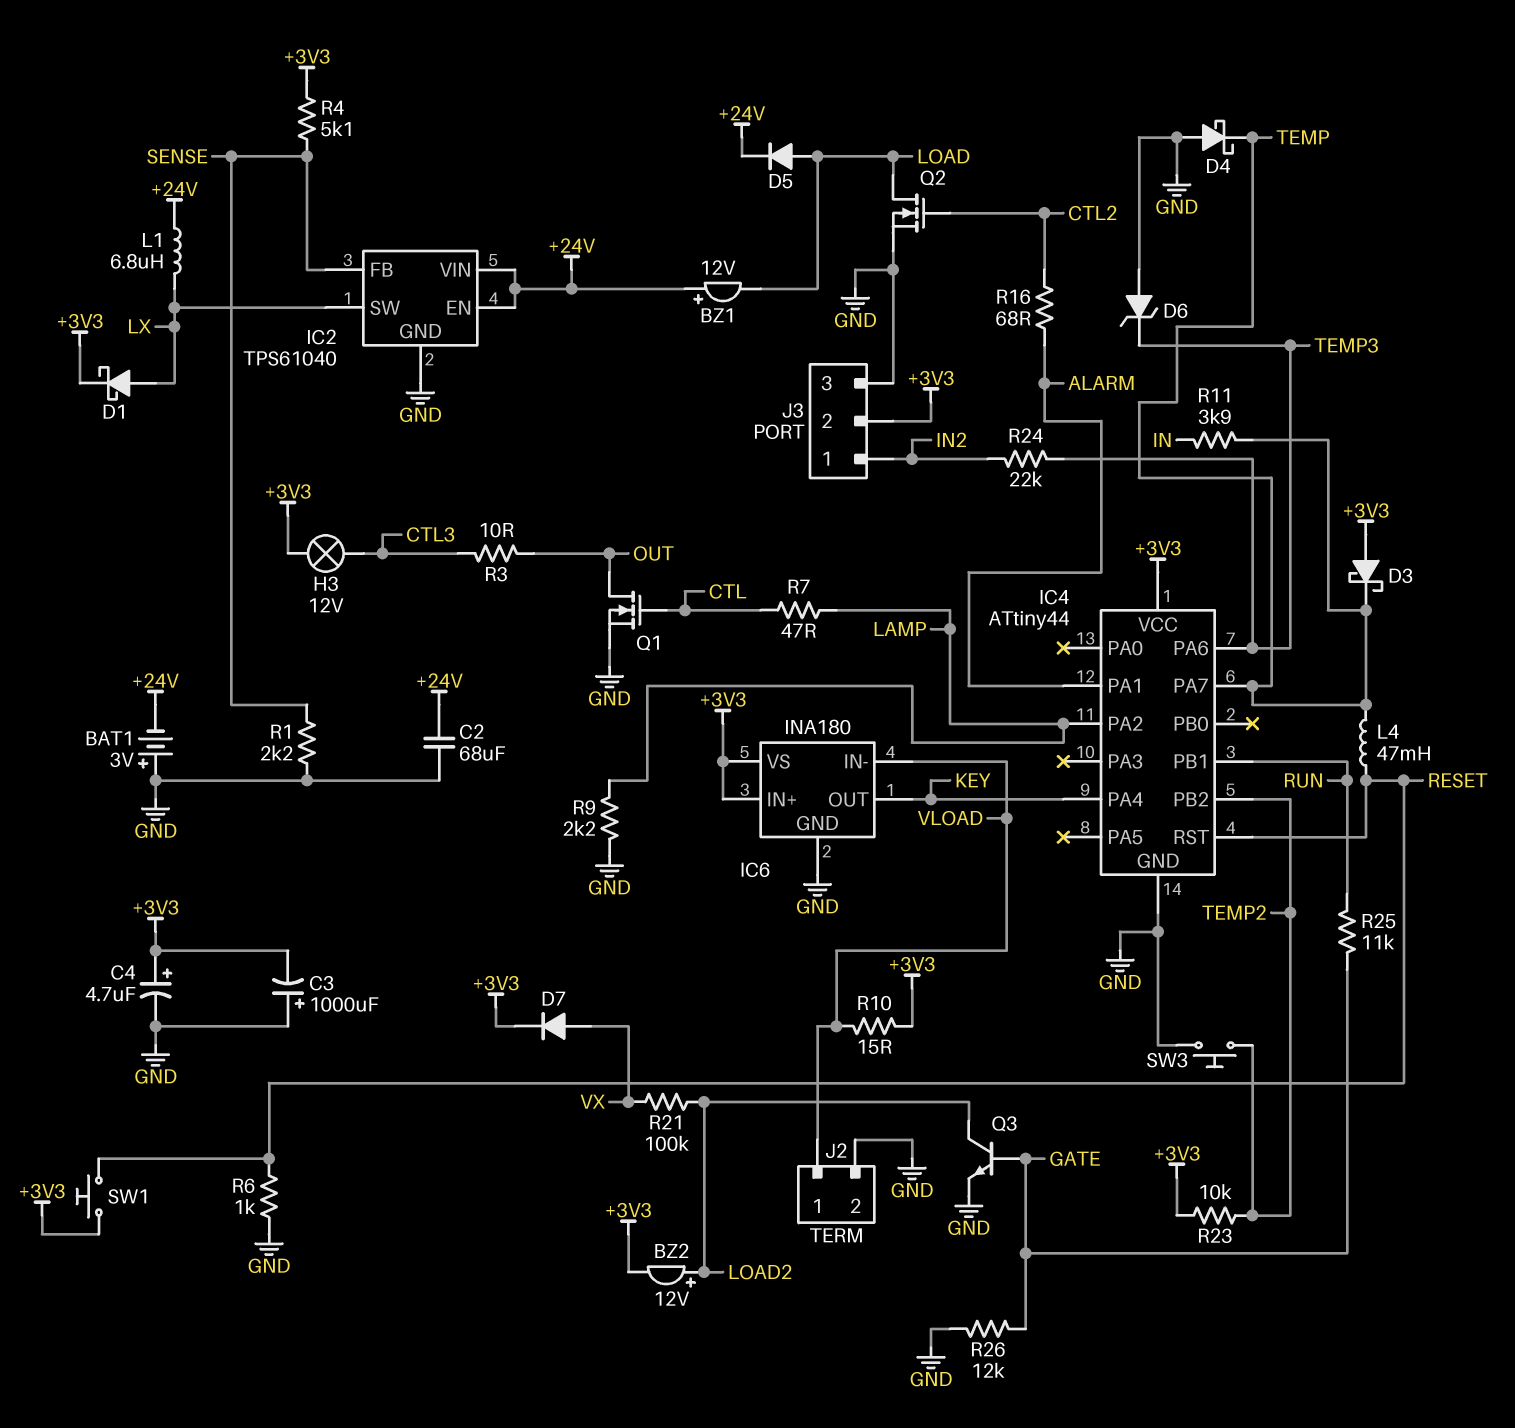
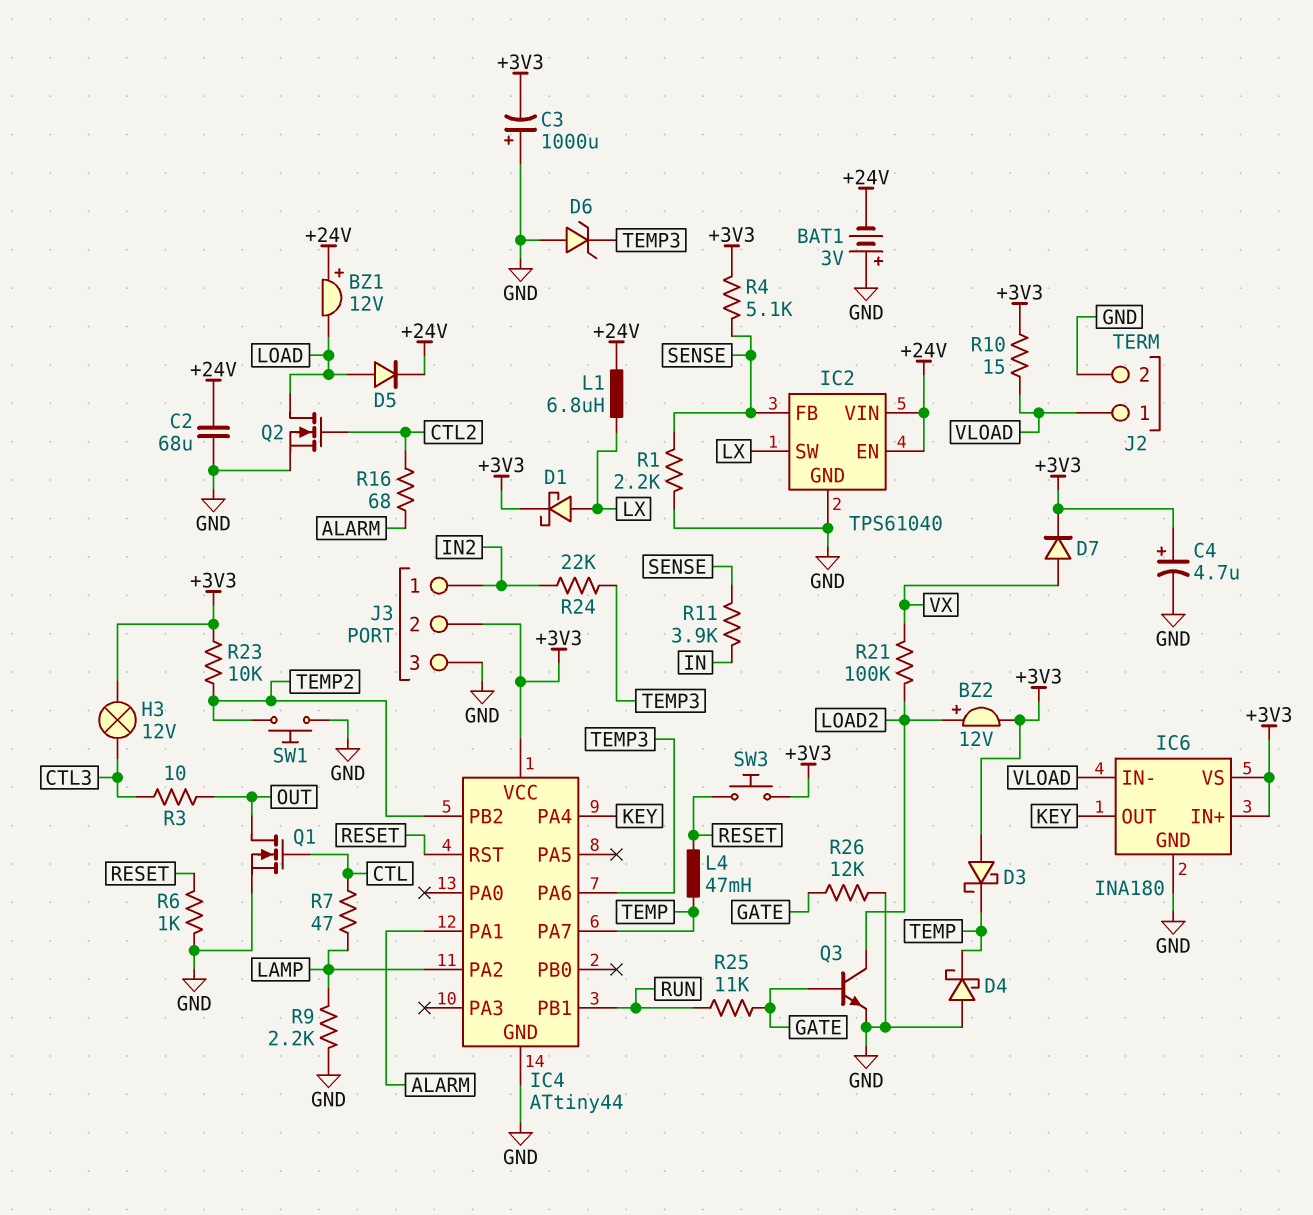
R11: 3.9k (IN, TEMP) -> 3.9k (IN, SENSE)
SW1: button (+3V3, RESET) -> button (GND, TEMP2)
SW3: button (GND, TEMP2) -> button (+3V3, RESET)

